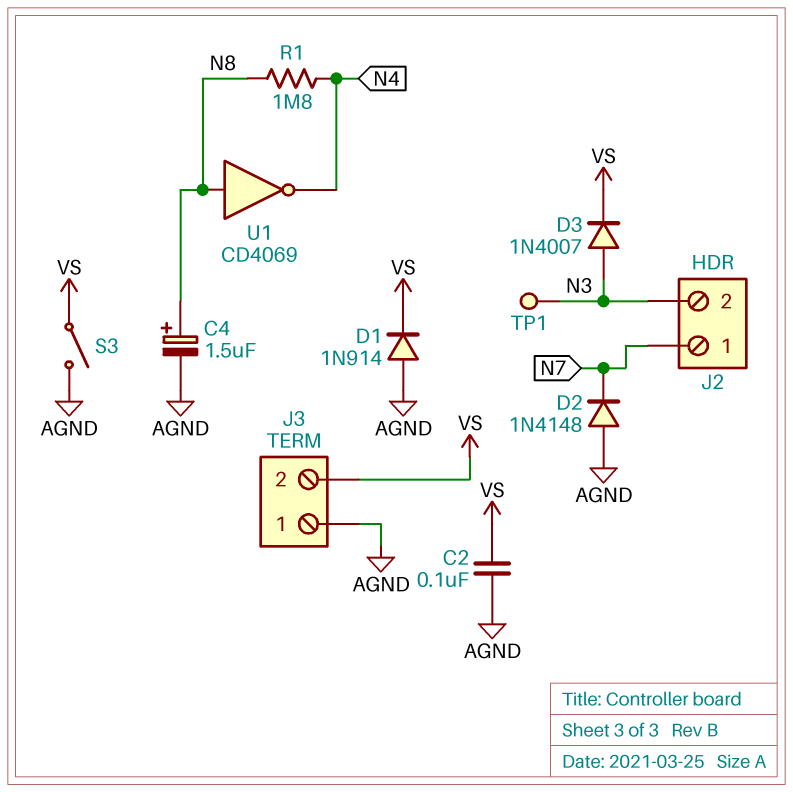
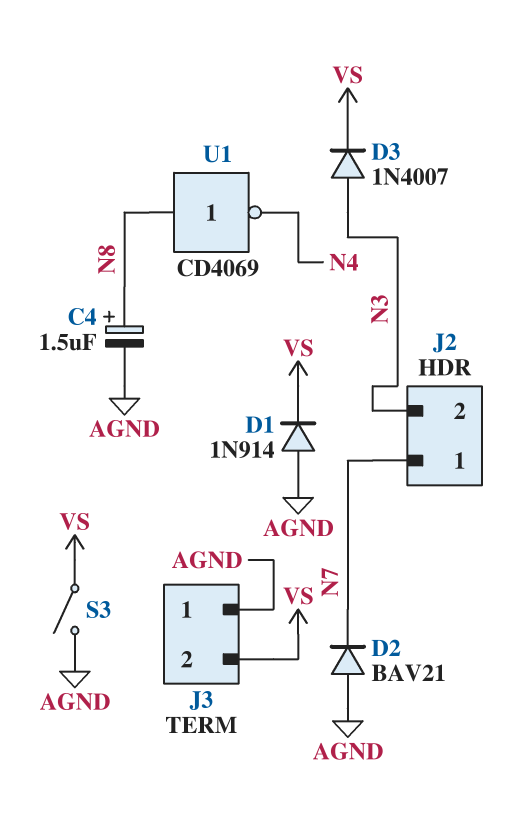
C2: 100nF (AGND, VS) -> none
D2: diode 1N4148 (A AGND, K N7) -> diode BAV21 (A AGND, K N7)
R1: 1.8M (N4, N8) -> none
TP1: test point (N3) -> none

